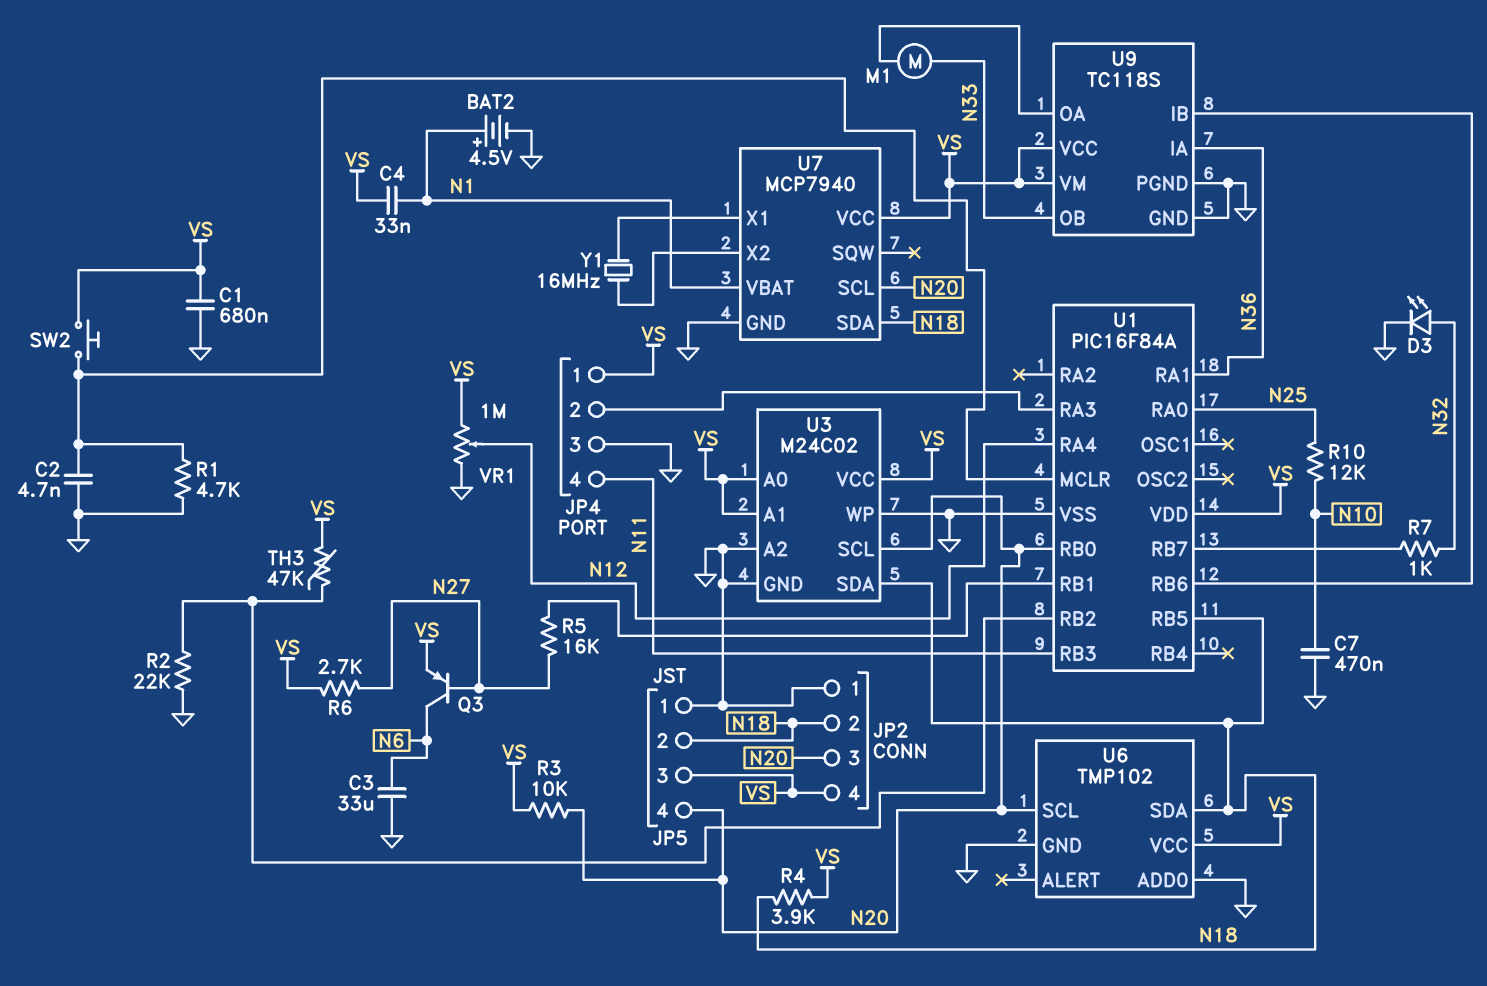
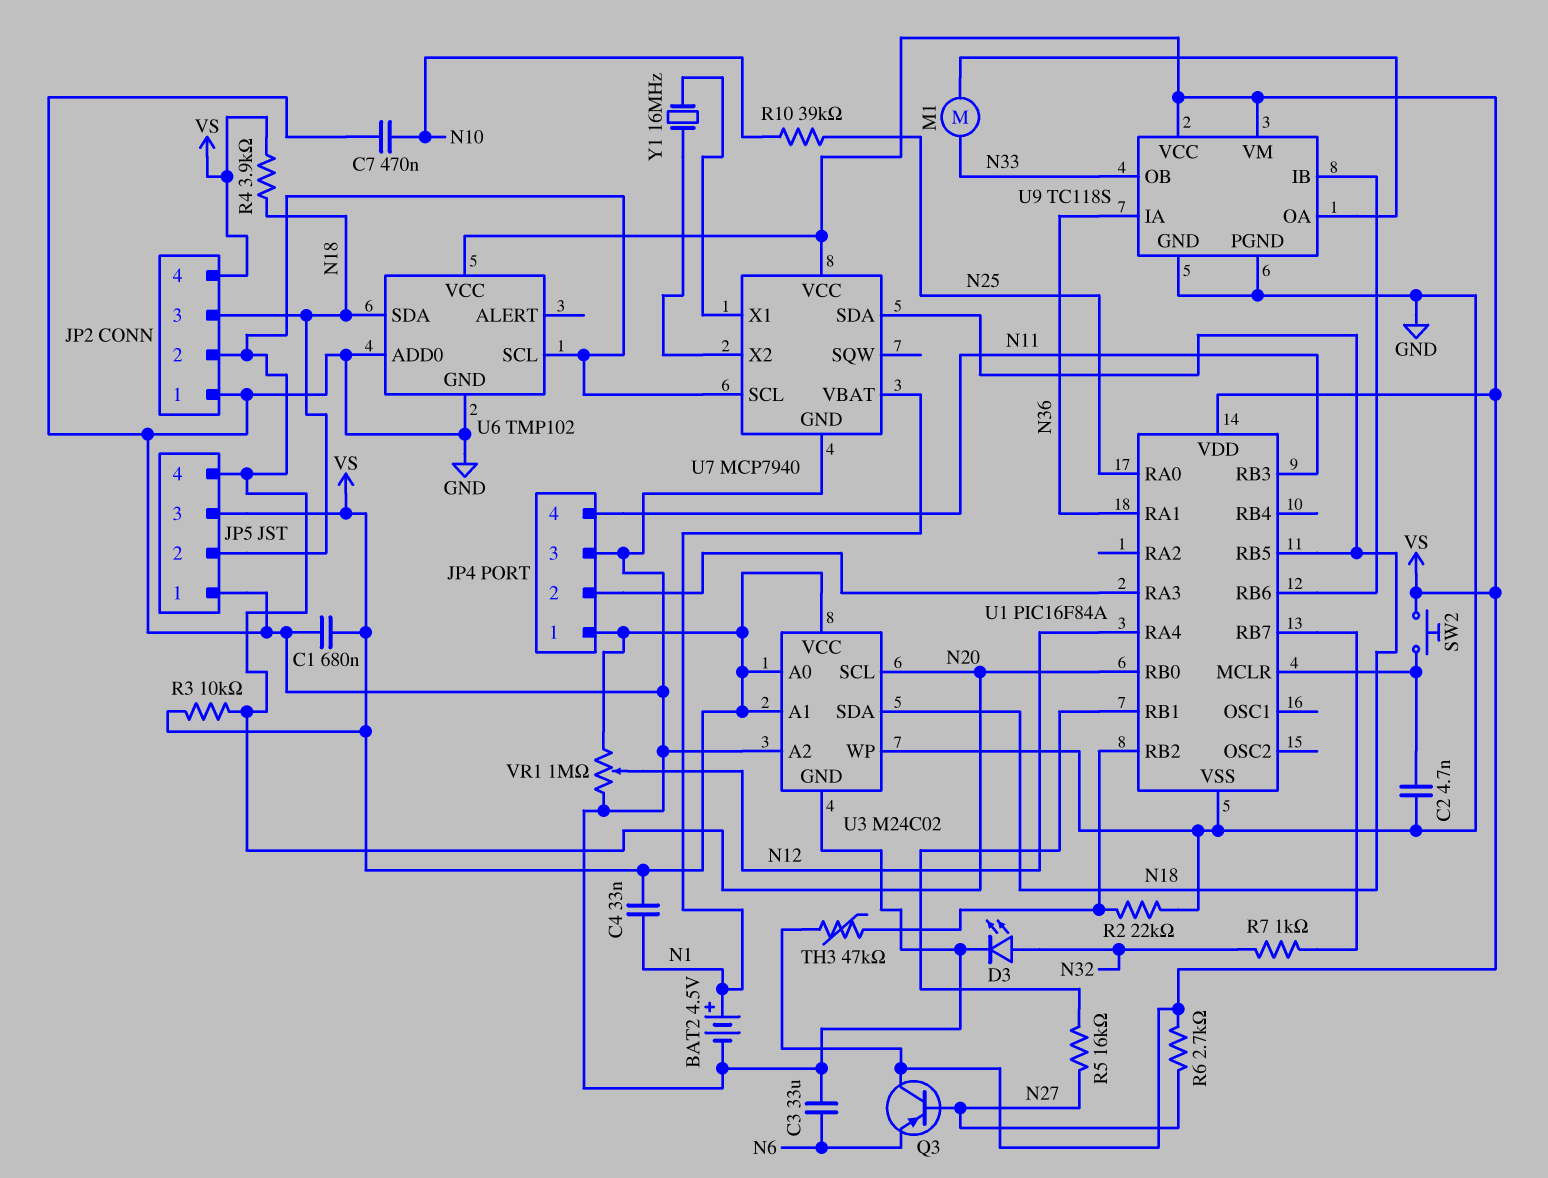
JP2 pin 2: N18 -> N20
JP2 pin 3: N20 -> N18
Q3: PNP (B N27, C N6, E VS) -> PNP (B N27, C VS, E N6)
R1: 4.7k (GND, U1/MCLR) -> none
R10: 12k (N10, N25) -> 39k (N10, N25)

